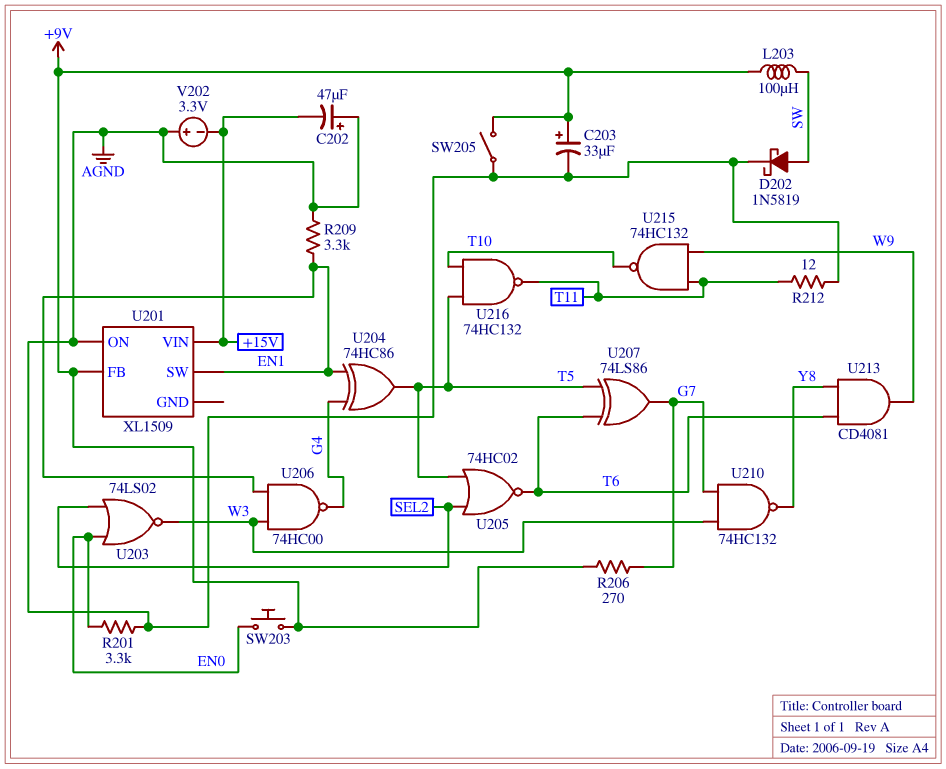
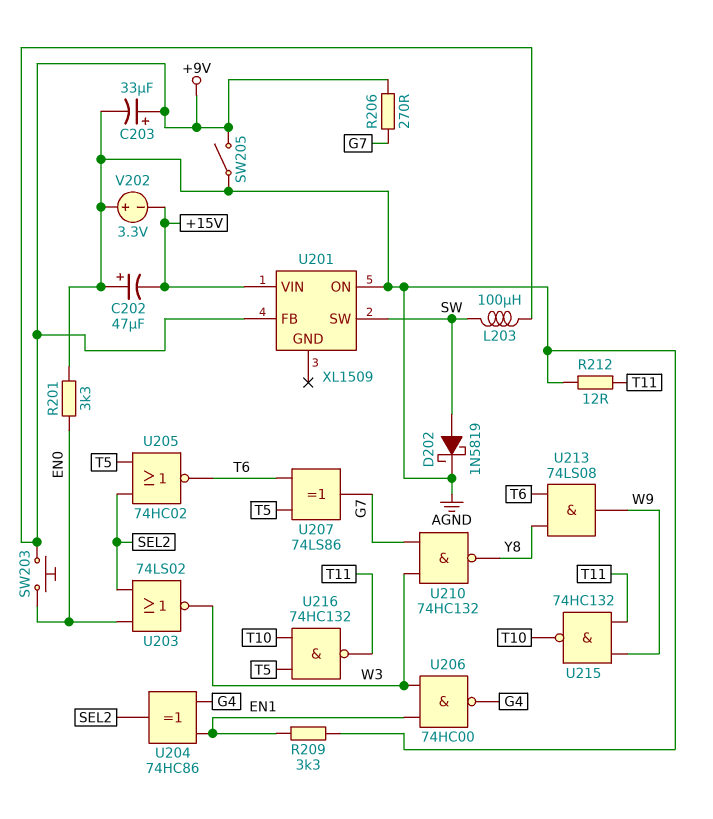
U201 pin SW: EN1 -> SW
U204: XOR 74HC86 (in EN1, in G4, out T5) -> XOR 74HC86 (in EN1, in G4, out SEL2)
U213: AND CD4081 (in T6, in Y8, out W9) -> AND 74LS08 (in T6, in Y8, out W9)

